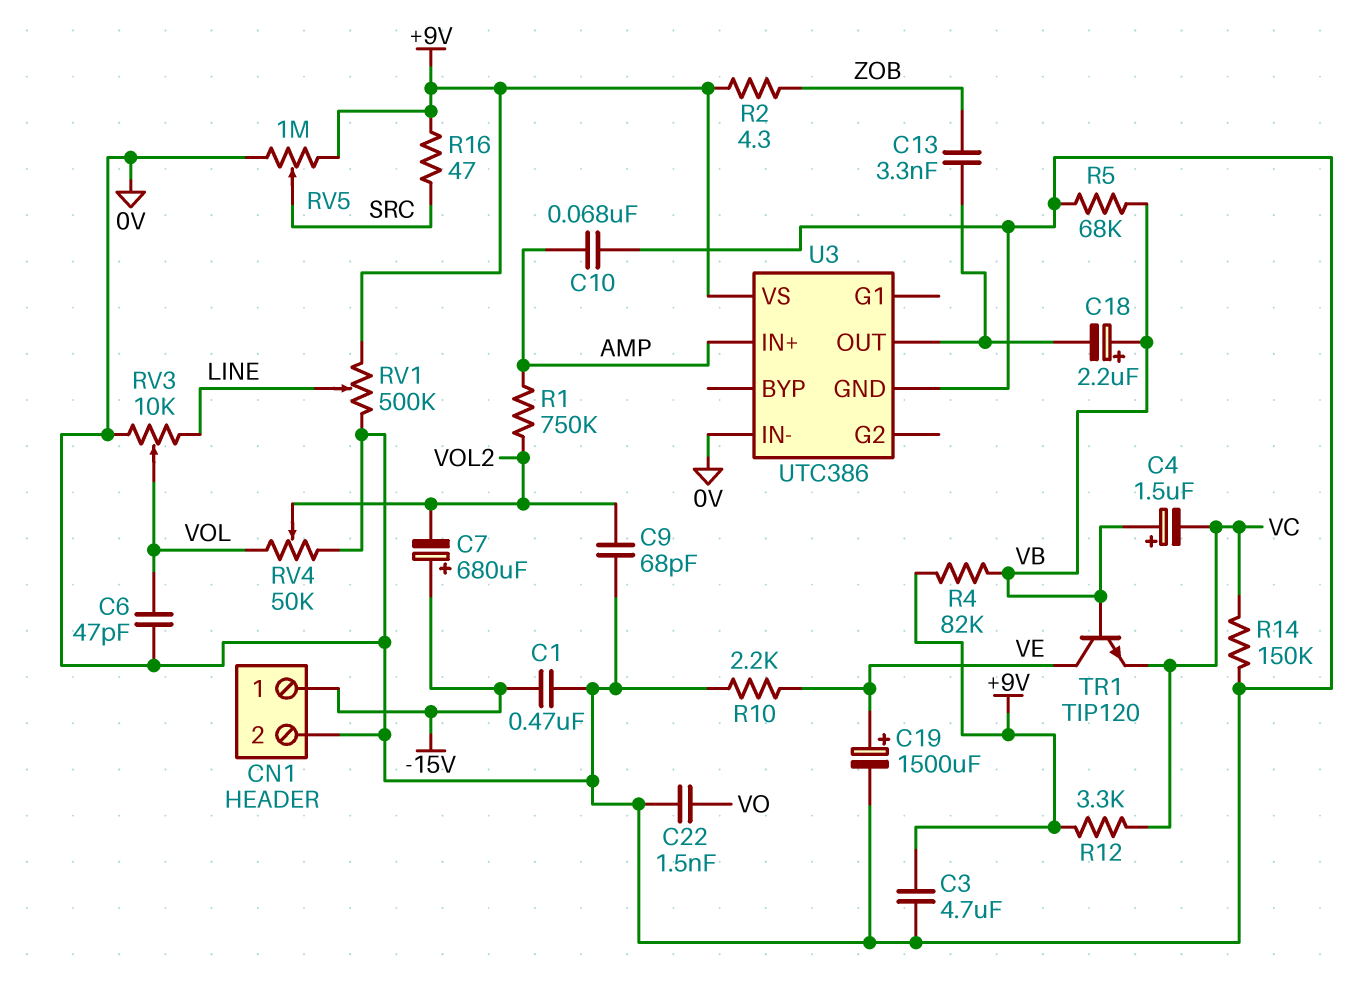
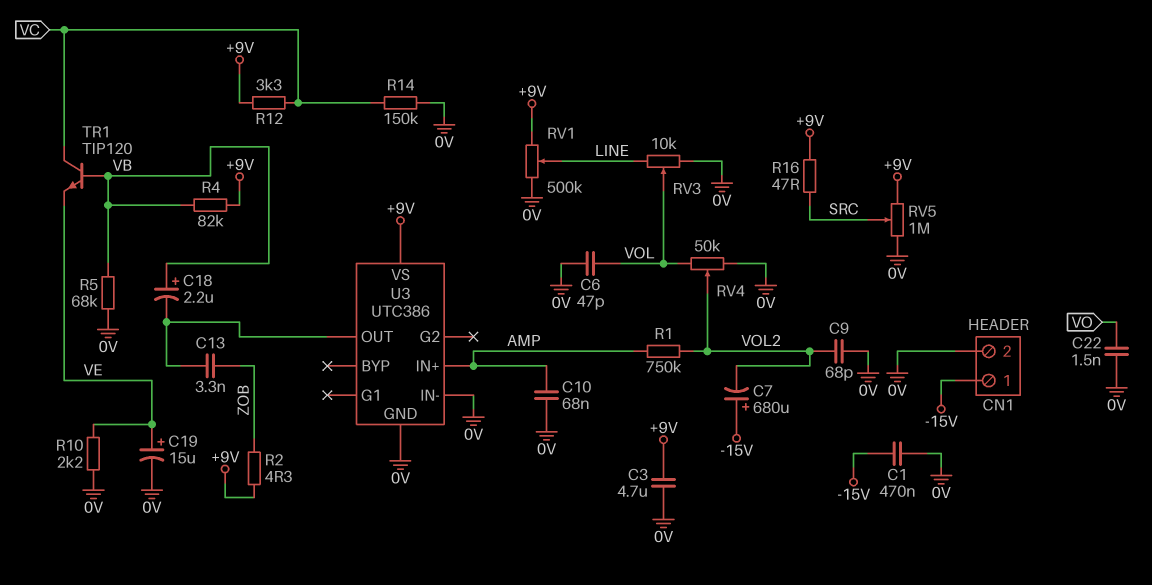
C4: 1.5uF (plus VB, minus VC) -> none
C19: 1500uF (plus VE, minus 0V) -> 15uF (plus VE, minus 0V)
TR1: NPN TIP120 (B VB, C VE, E VC) -> NPN TIP120 (B VB, C VC, E VE)

